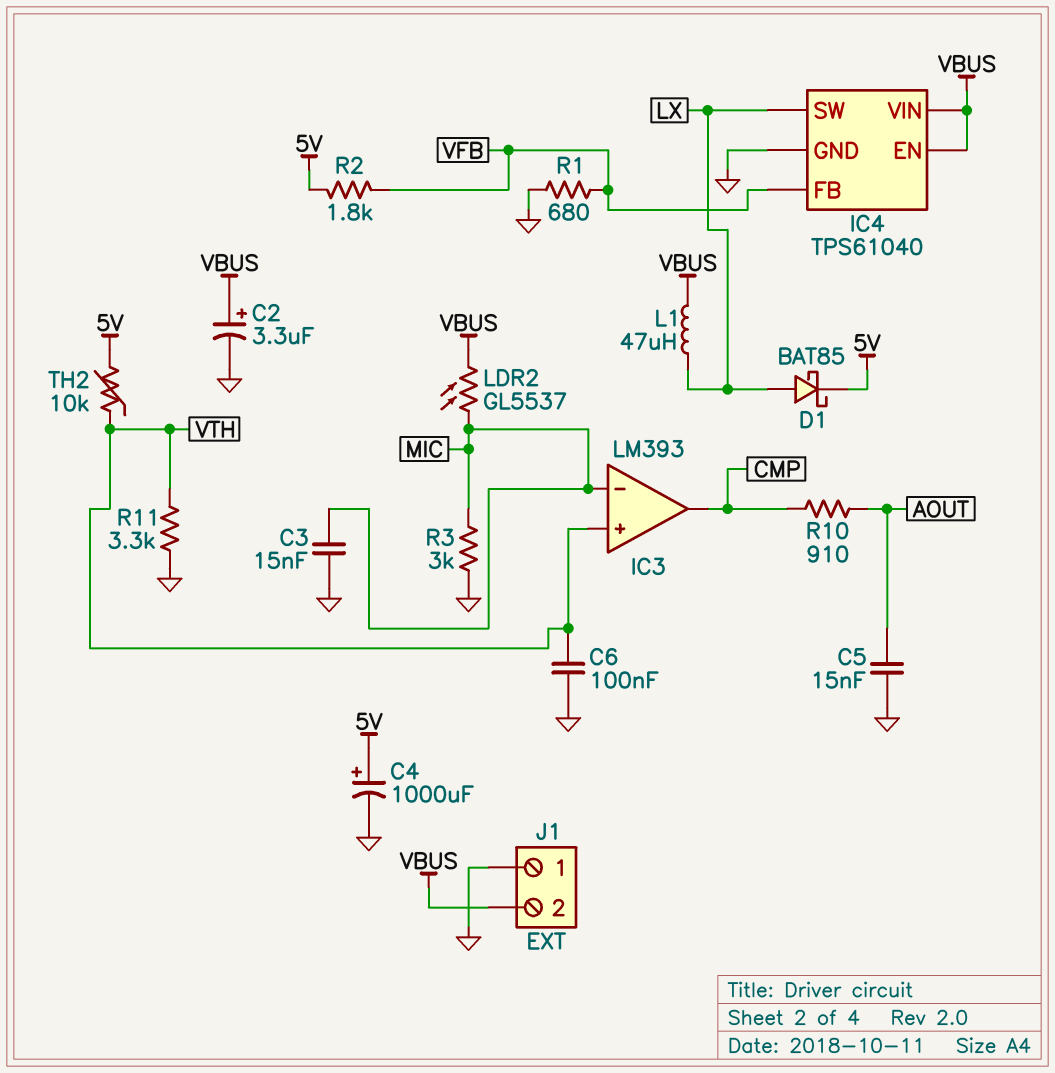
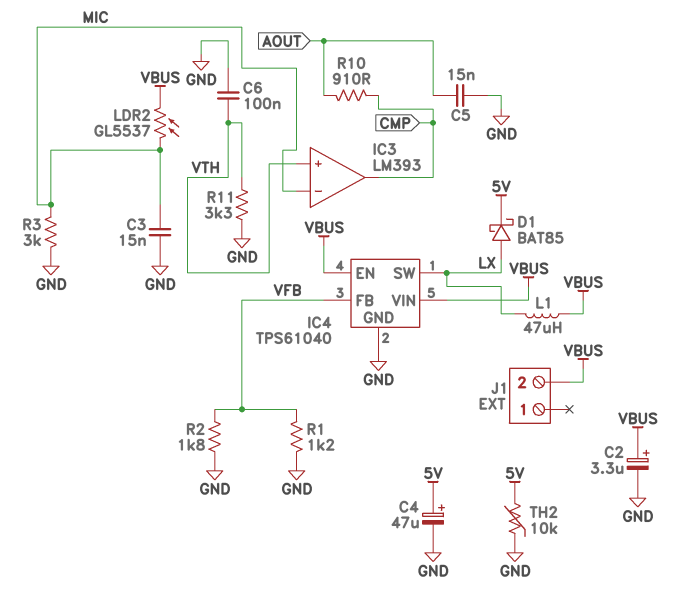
C4: 1000uF (plus 5V, minus GND) -> 47uF (plus 5V, minus GND)
J1 pin 1: GND -> none
R1: 680 (GND, VFB) -> 1.2k (GND, VFB)
R2: 1.8k (5V, VFB) -> 1.8k (GND, VFB)
TH2: 10k (5V, VTH) -> 10k (5V, GND)

